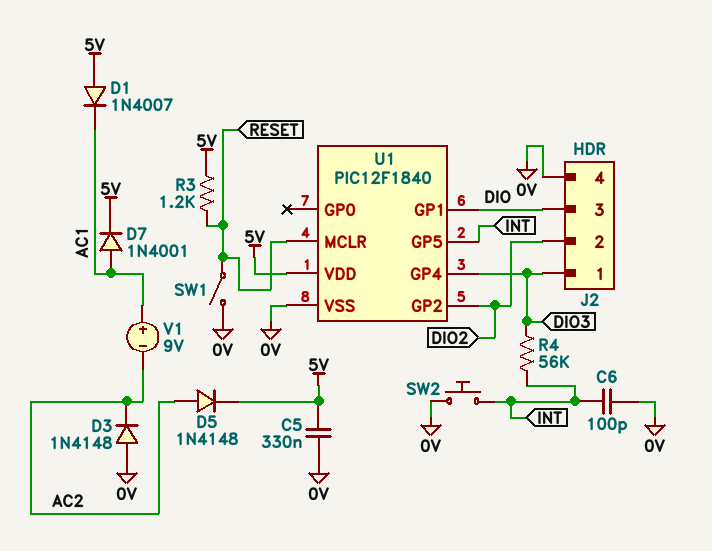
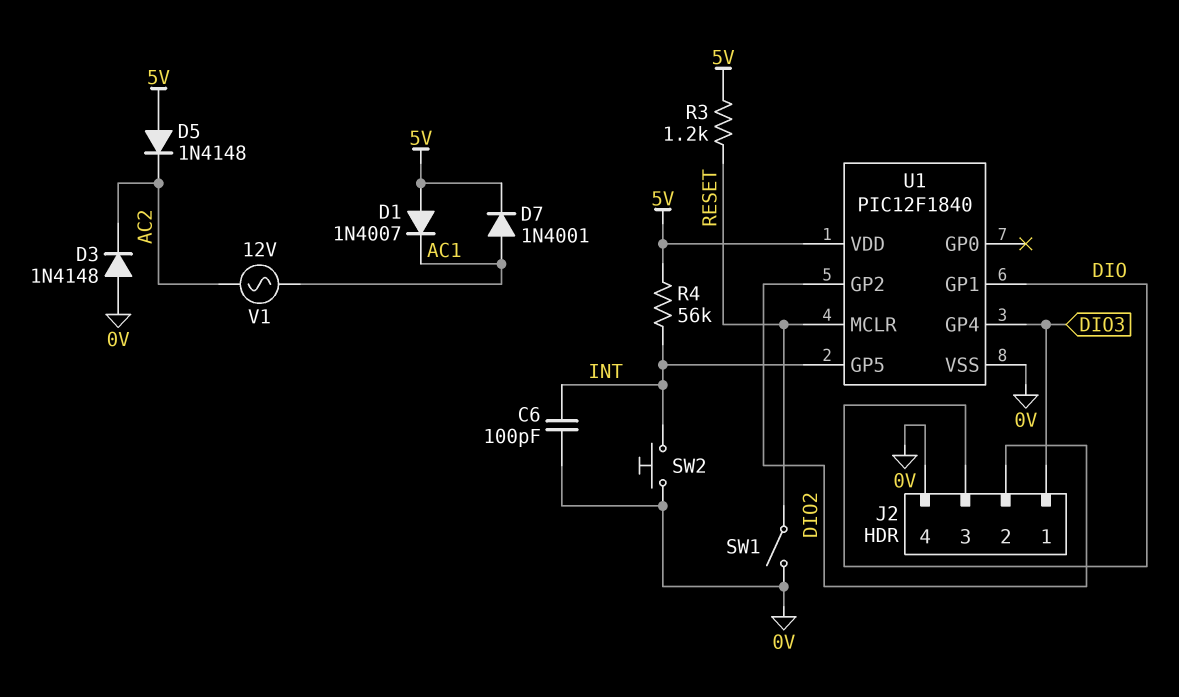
C5: 330nF (0V, 5V) -> none
D5: diode 1N4148 (A AC2, K 5V) -> diode 1N4148 (A 5V, K AC2)
R4: 56k (DIO3, INT) -> 56k (5V, INT)
V1: 9V (plus AC1, minus AC2) -> AC 12V (AC1, AC2)

